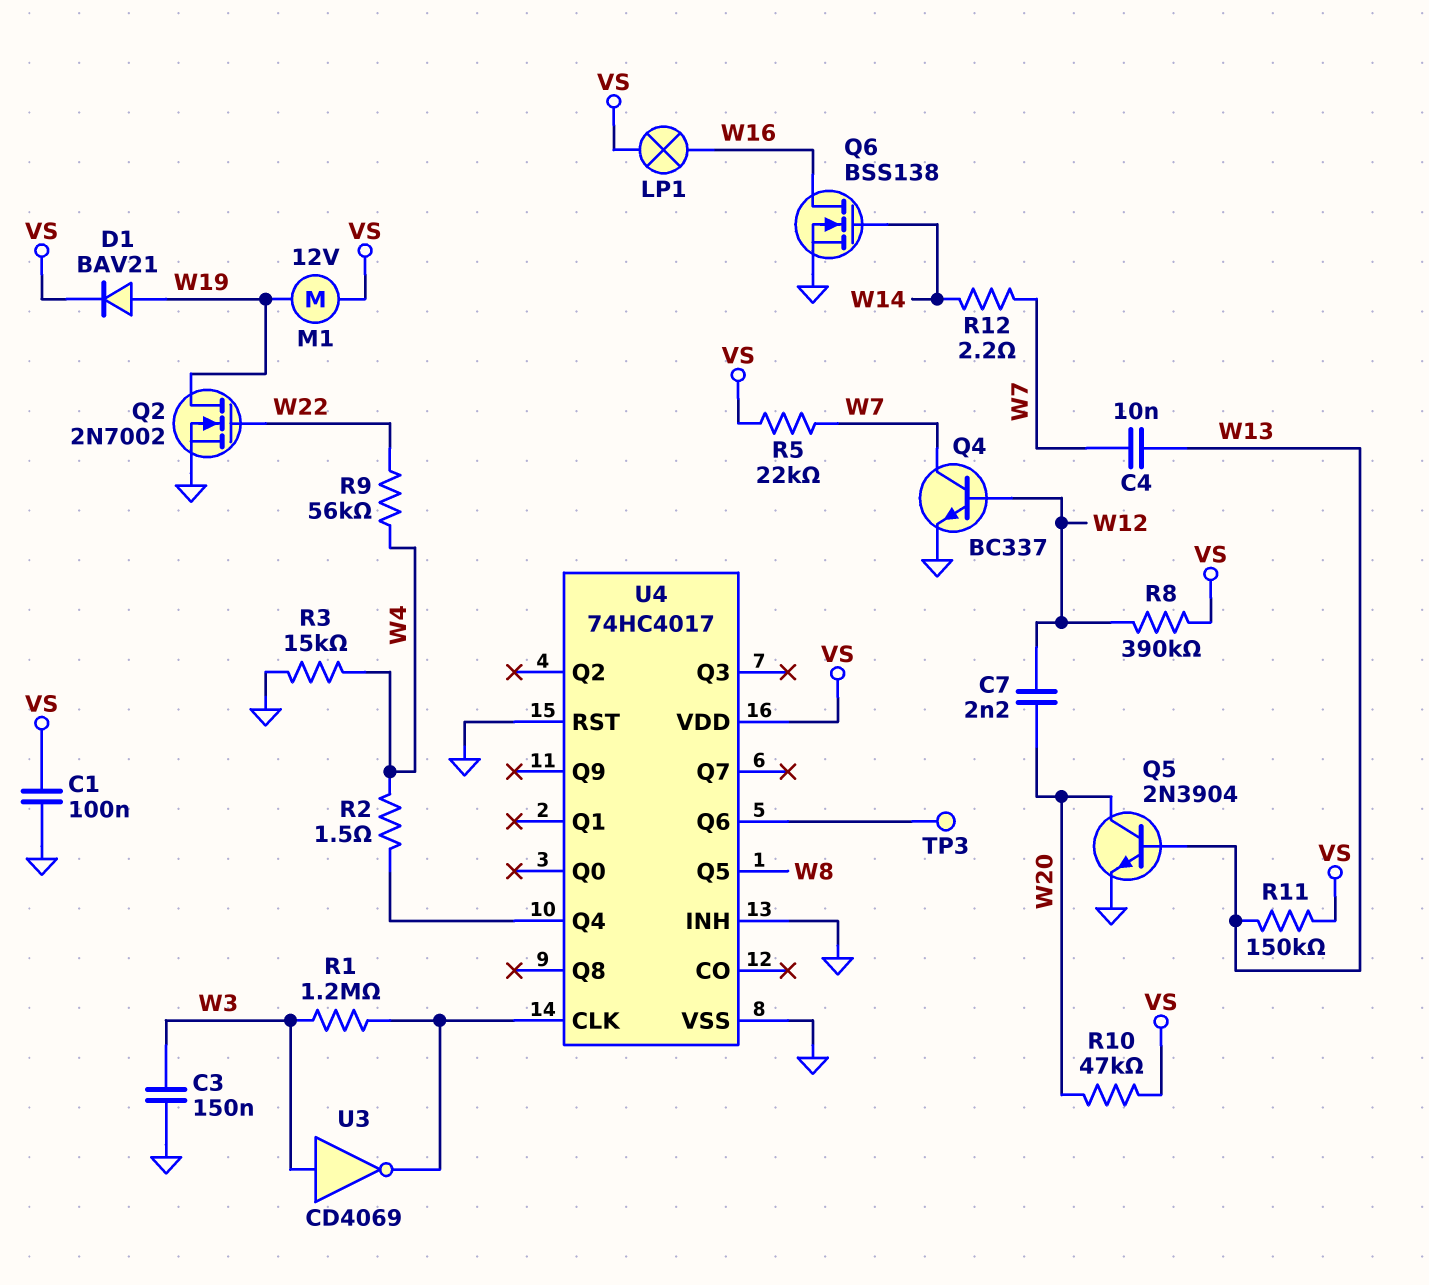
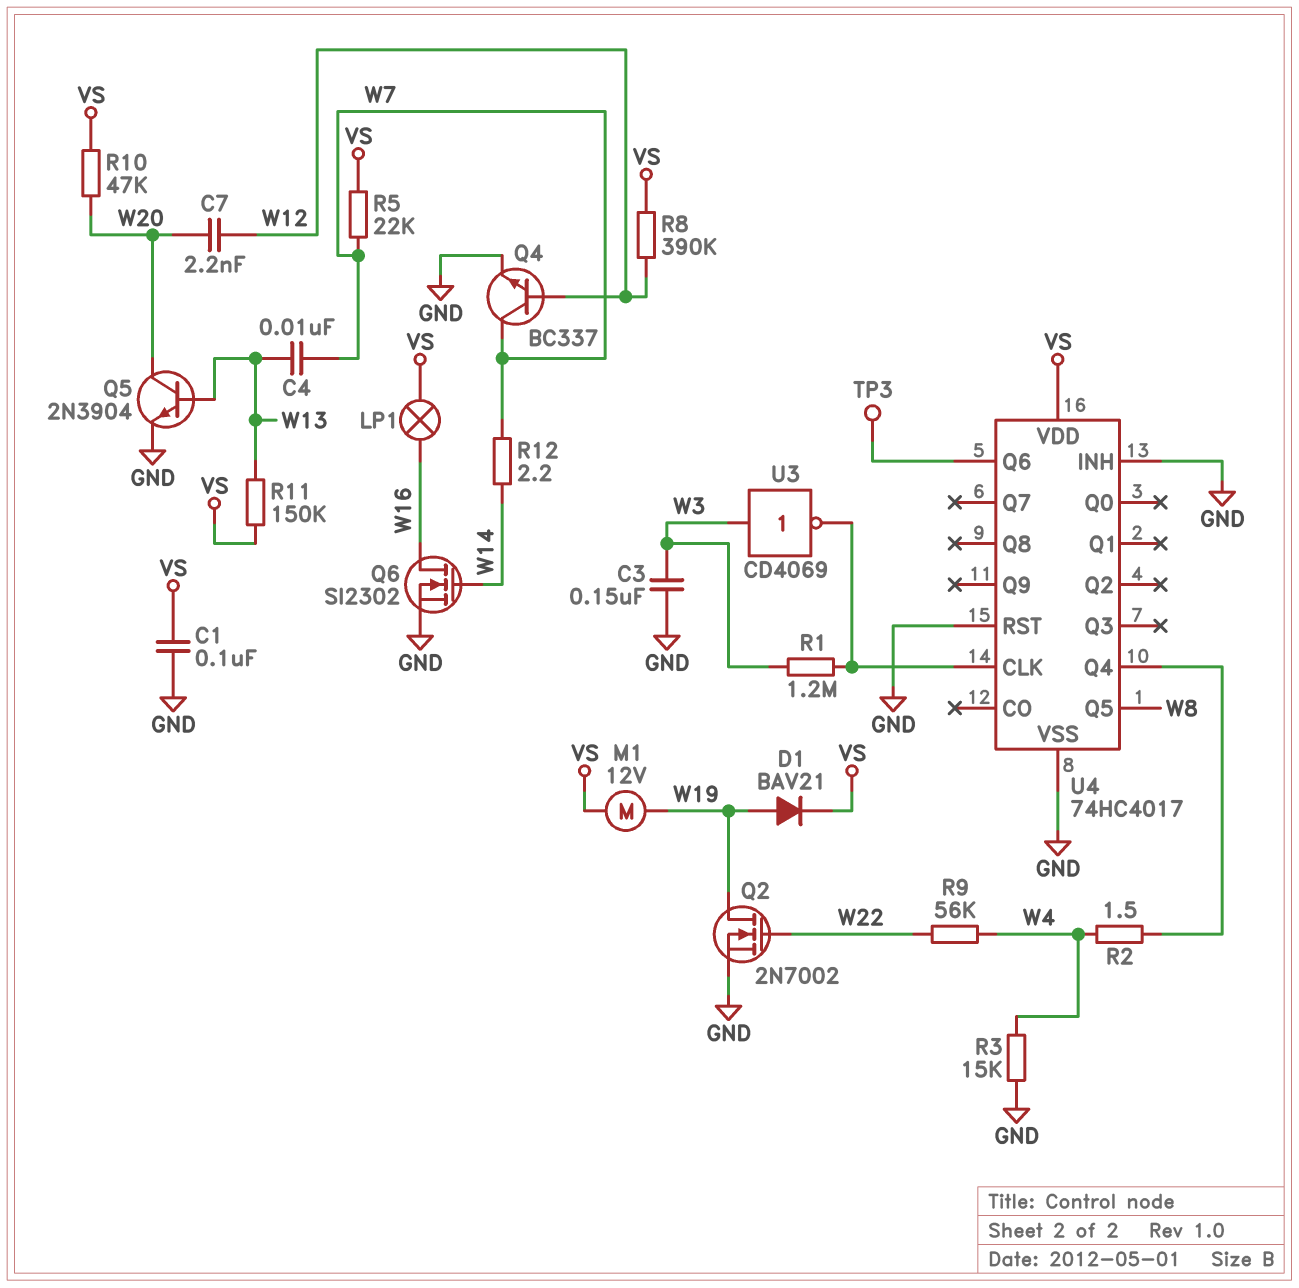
Q6: NMOS BSS138 (G W14, D W16, S GND) -> NMOS SI2302 (G W14, D W16, S GND)

